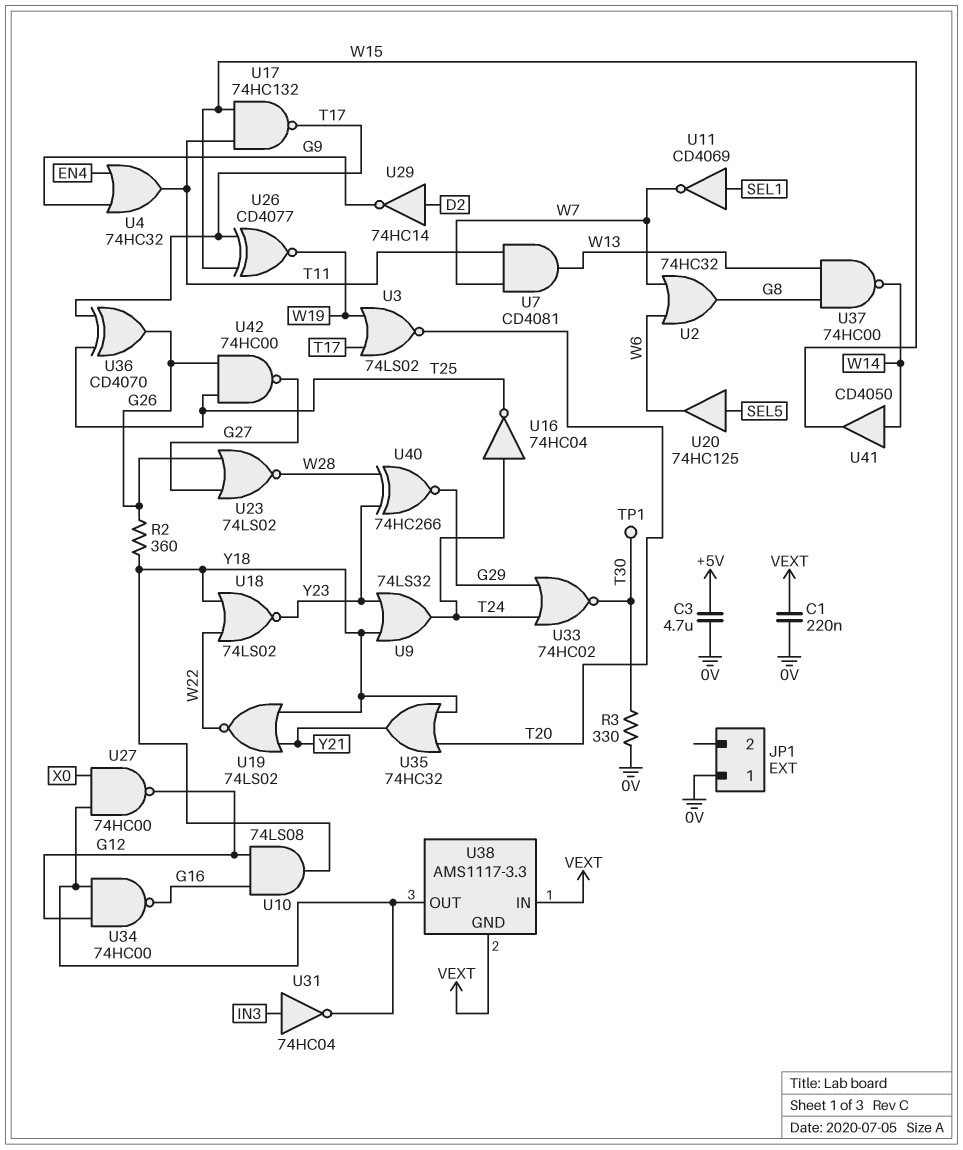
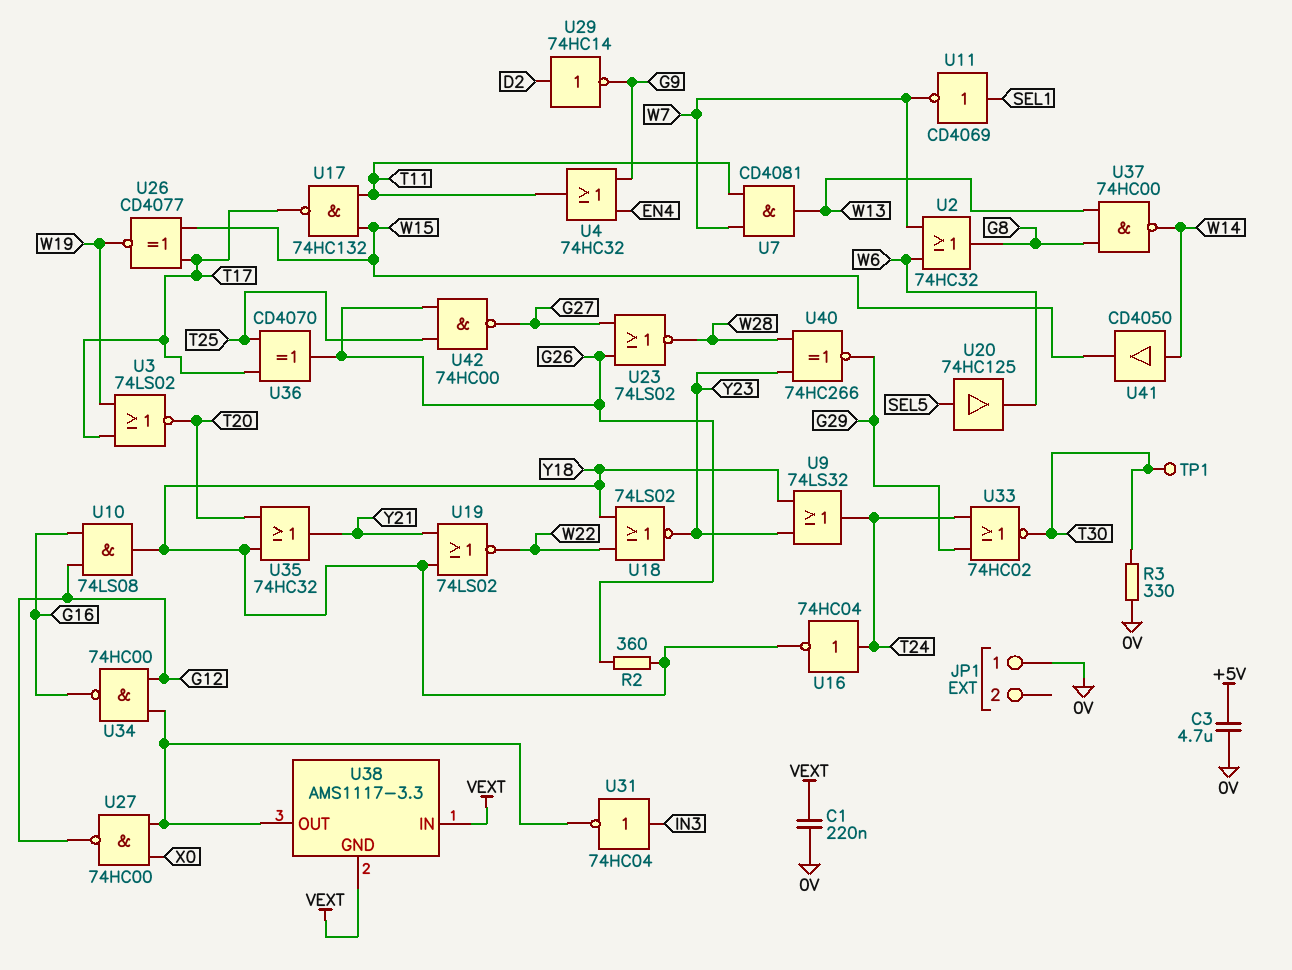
U16: NOT 74HC04 (in T24, out T25) -> NOT 74HC04 (in T24, out Y18)

